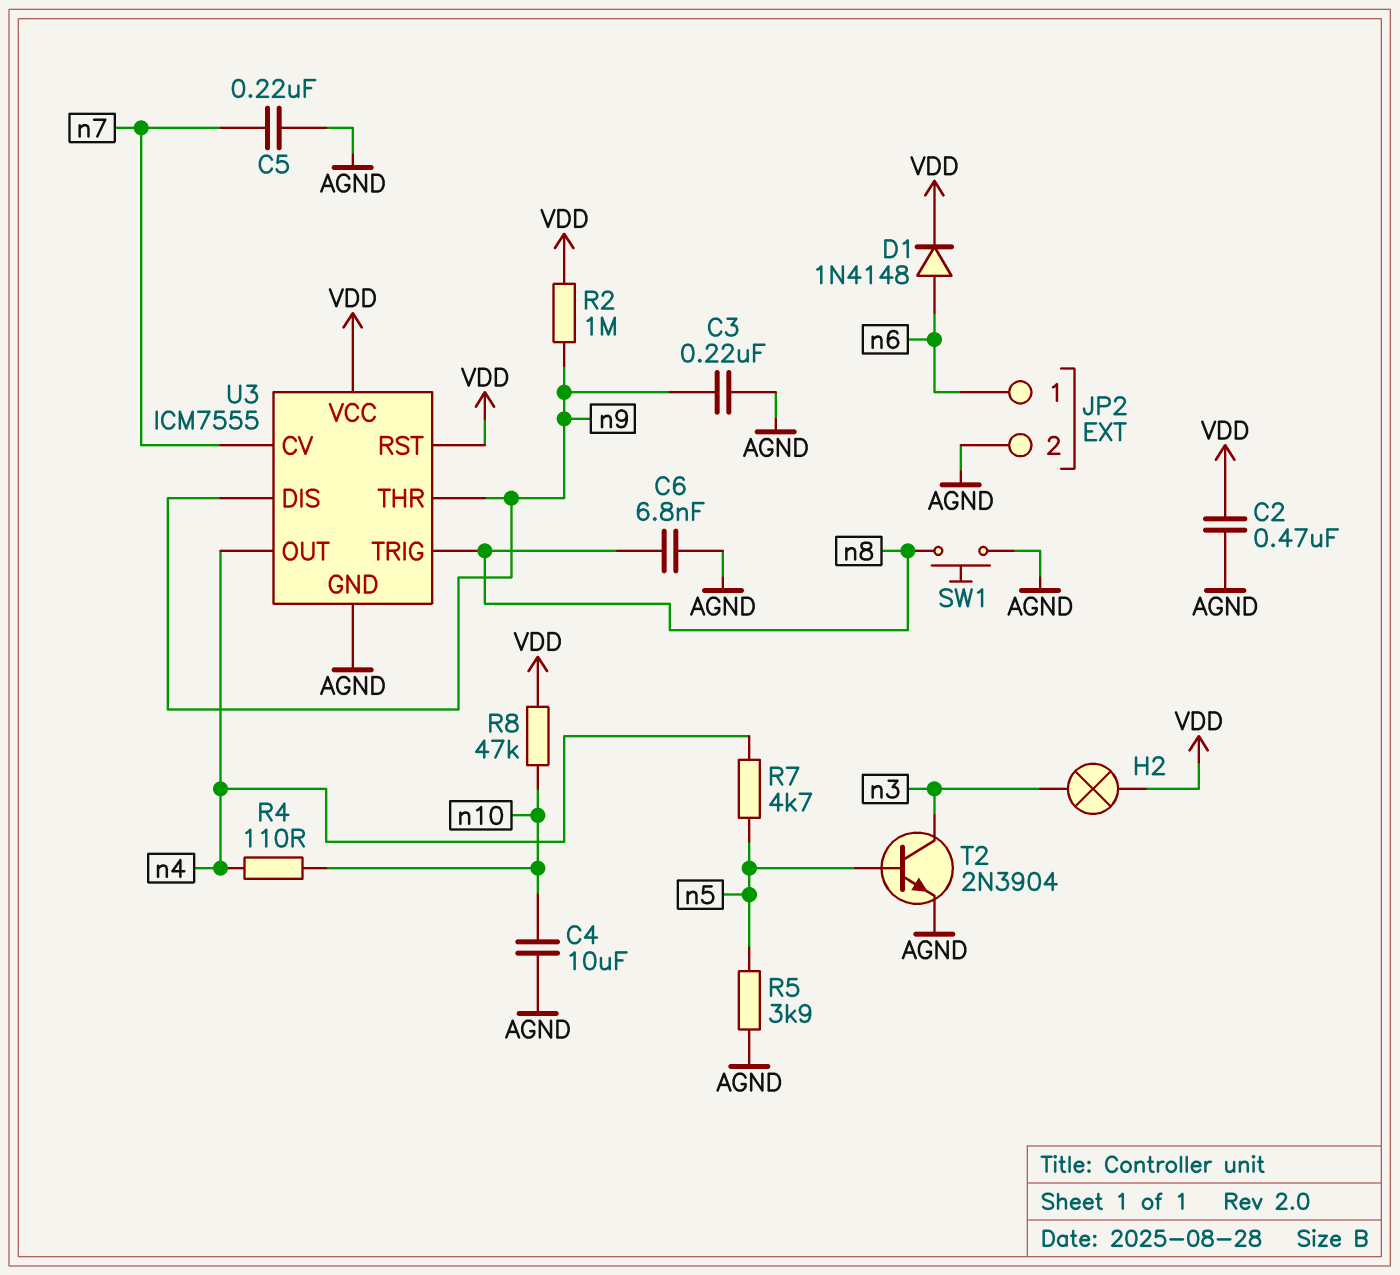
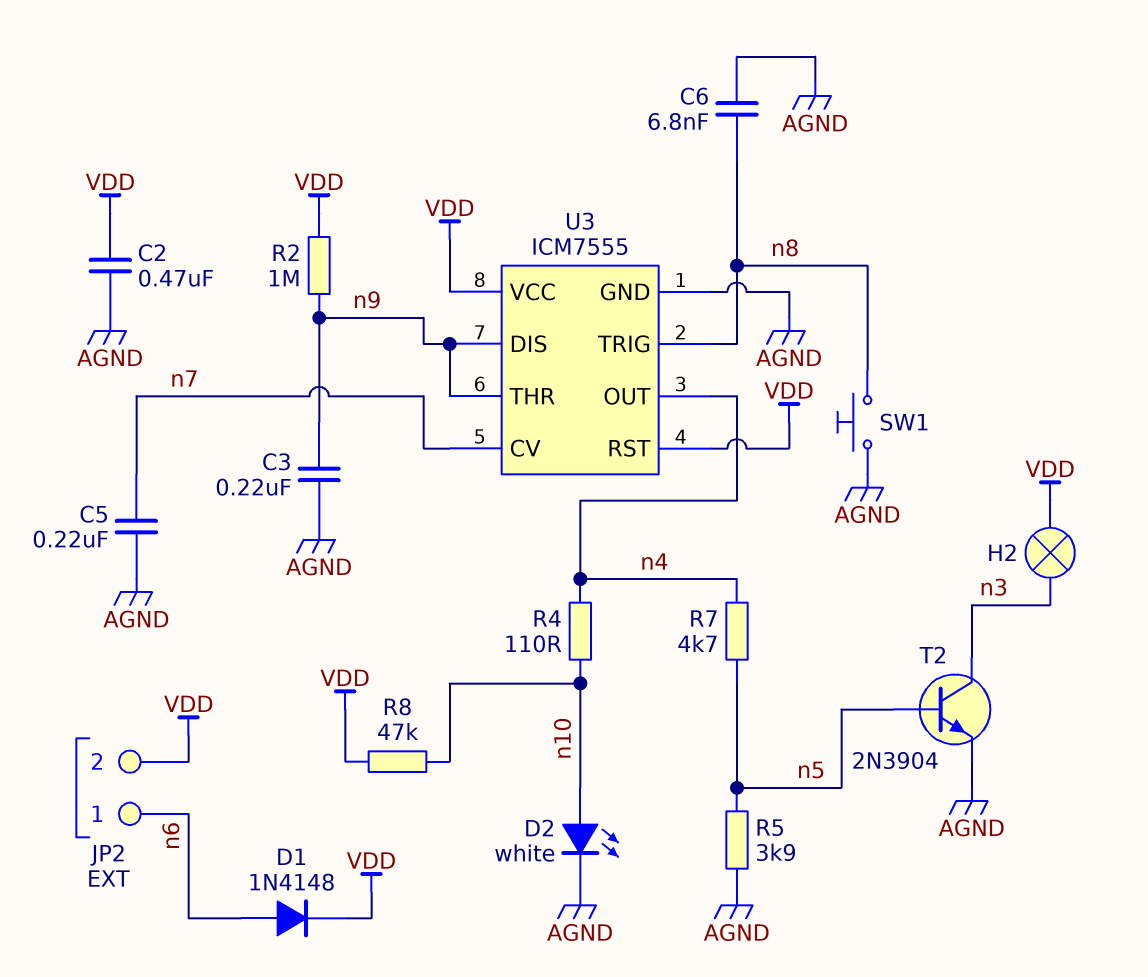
C4: 10uF (AGND, n10) -> none
D2: none -> LED white (A n10, K AGND)
JP2 pin 2: AGND -> VDD

